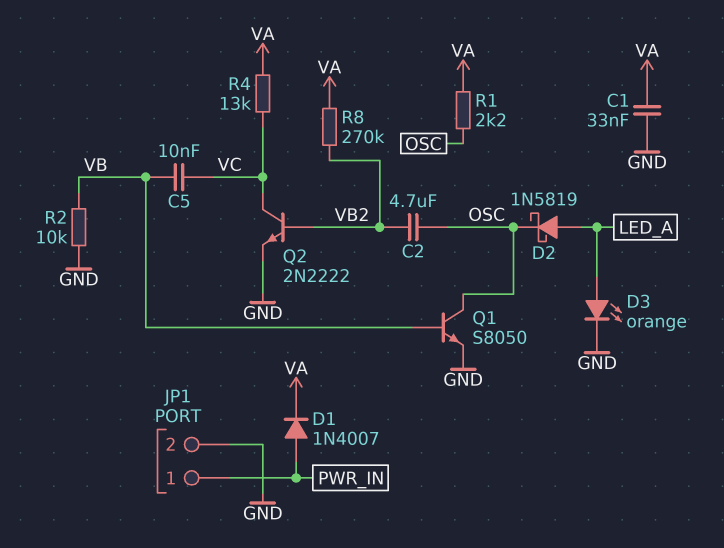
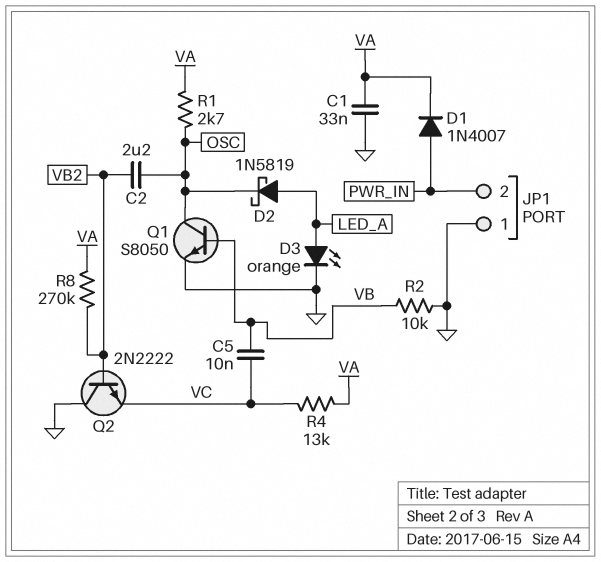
C2: 4.7uF (OSC, VB2) -> 2.2uF (OSC, VB2)
JP1 pin 1: PWR_IN -> GND
JP1 pin 2: GND -> PWR_IN
Q2: NPN 2N2222 (B VB2, C VC, E GND) -> NPN 2N2222 (B VB2, C GND, E VC)
R1: 2.2k (OSC, VA) -> 2.7k (OSC, VA)

